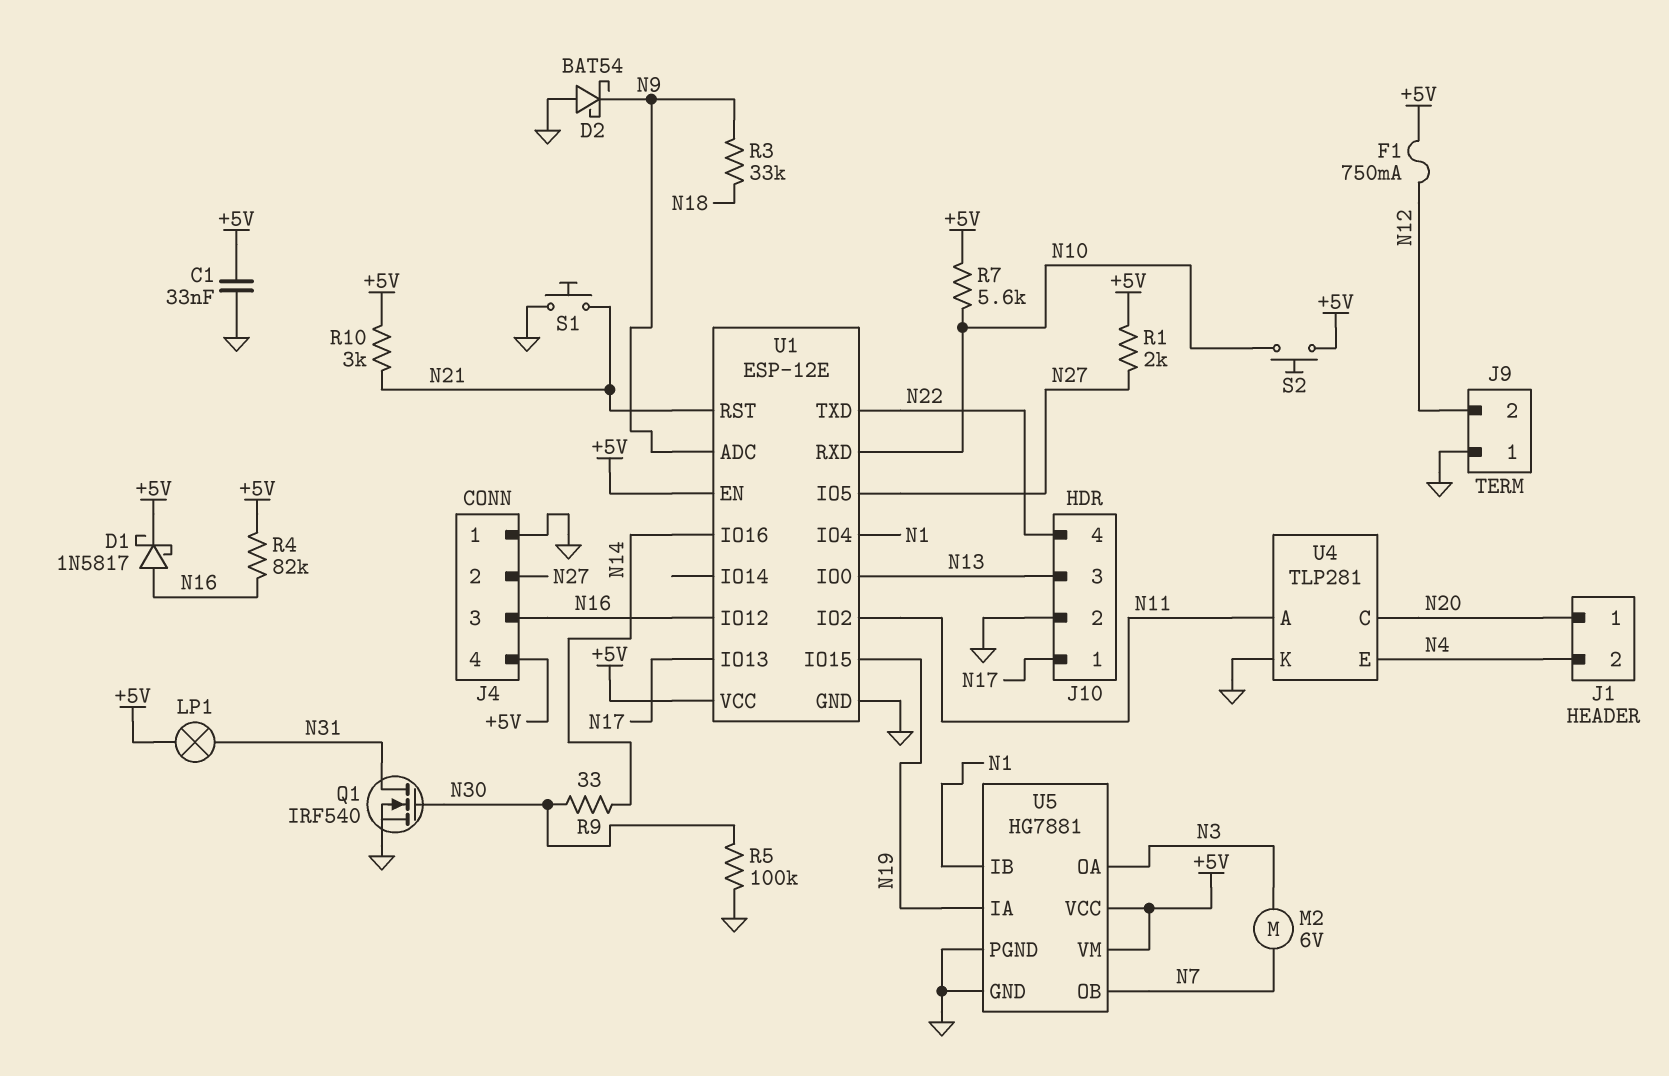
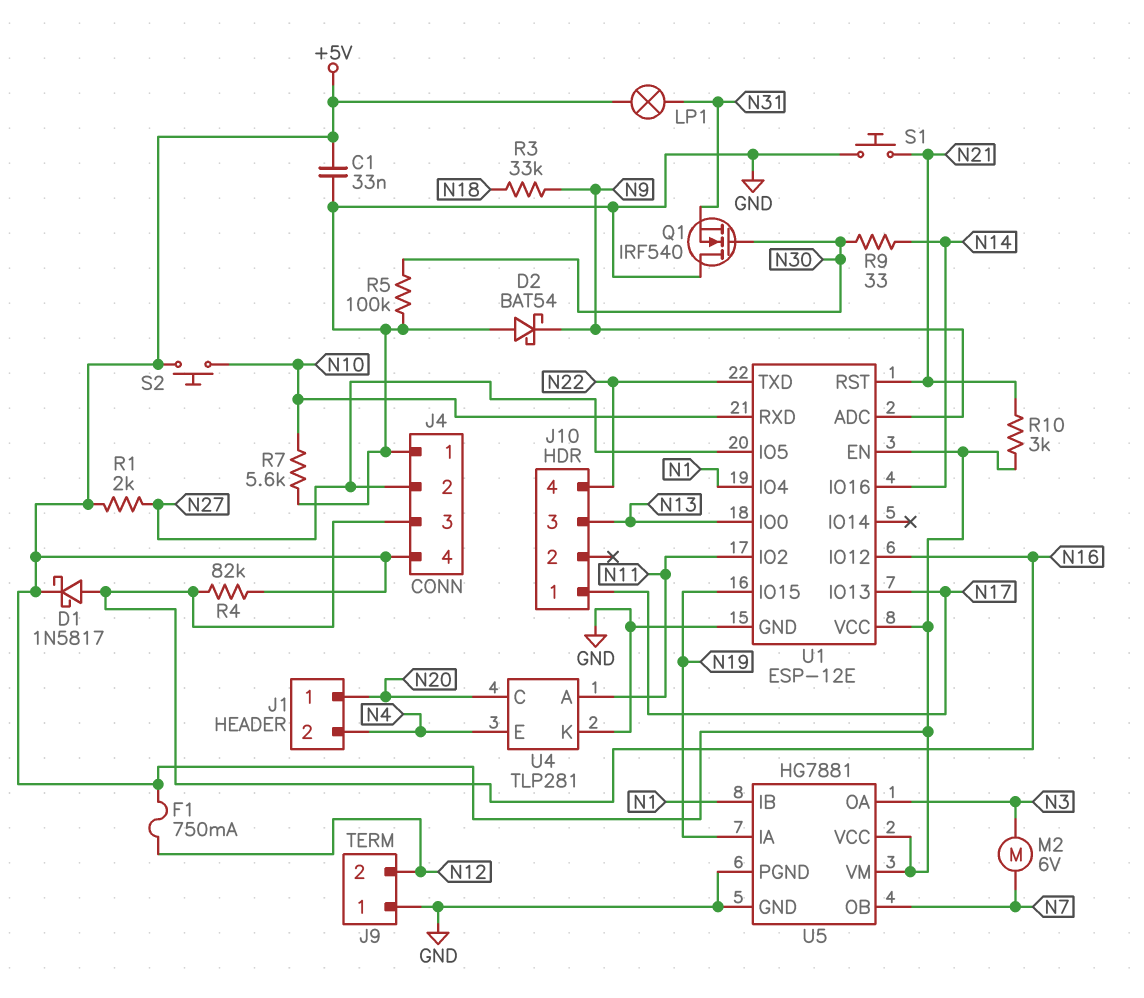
J10 pin 2: GND -> none
Q1: NMOS IRF540 (G N30, D N31, S GND) -> NMOS IRF540 (G N30, D GND, S N31)
R7: 5.6k (+5V, N10) -> 5.6k (GND, N10)

